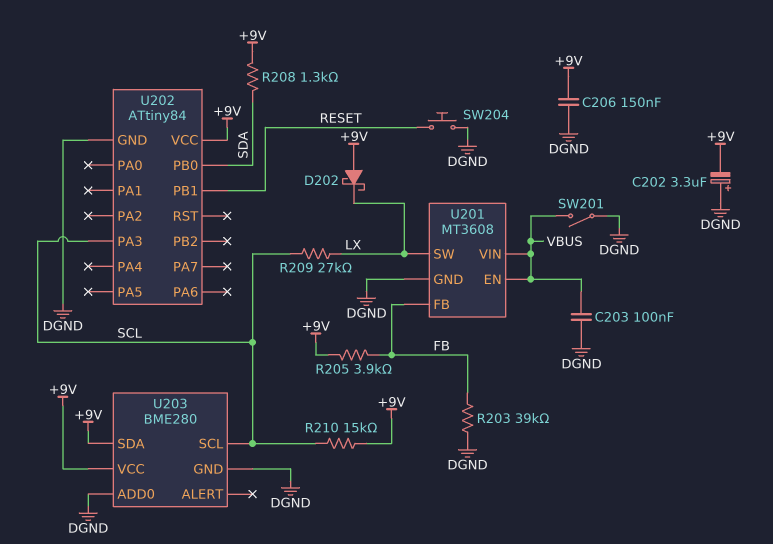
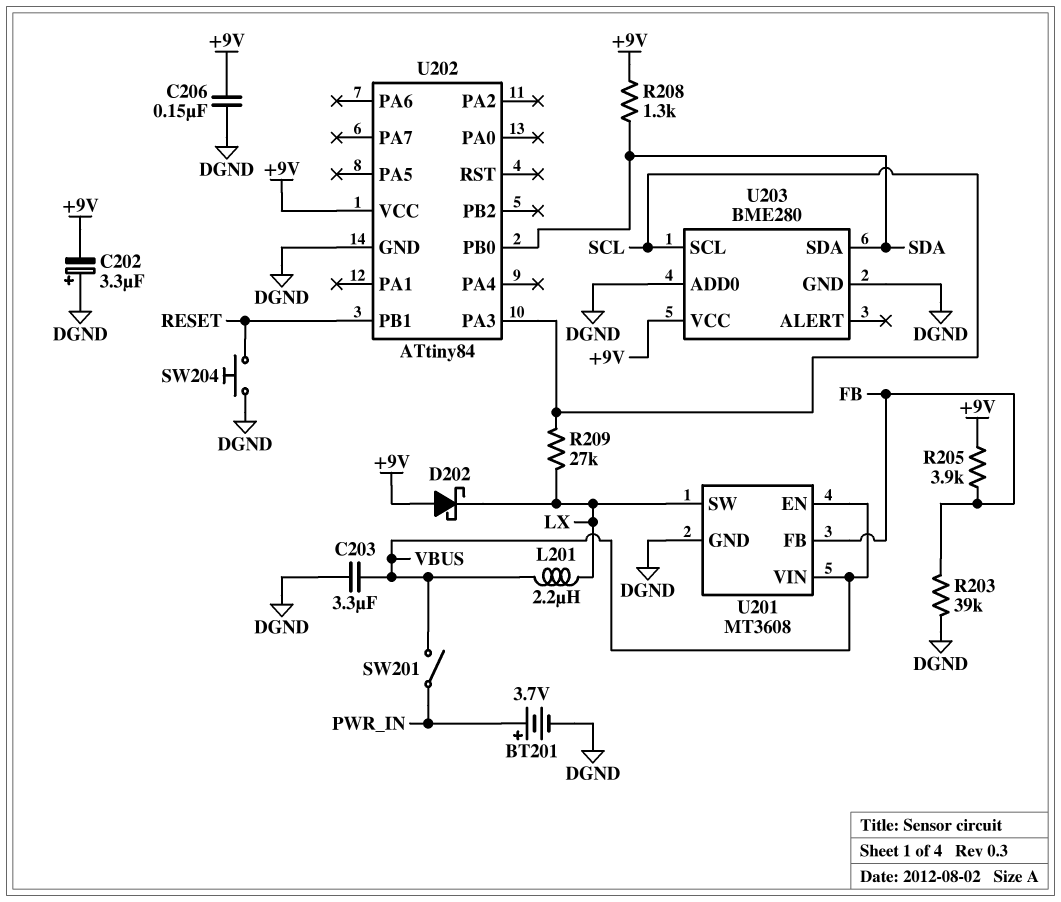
BT201: none -> 3.7V (plus PWR_IN, minus DGND)
C203: 100nF (DGND, VBUS) -> 3.3uF (DGND, VBUS)
L201: none -> 2.2uH (LX, VBUS)
R210: 15k (+9V, SCL) -> none
SW201: switch (DGND, VBUS) -> switch (PWR_IN, VBUS)
U203 pin SDA: +9V -> SDA

